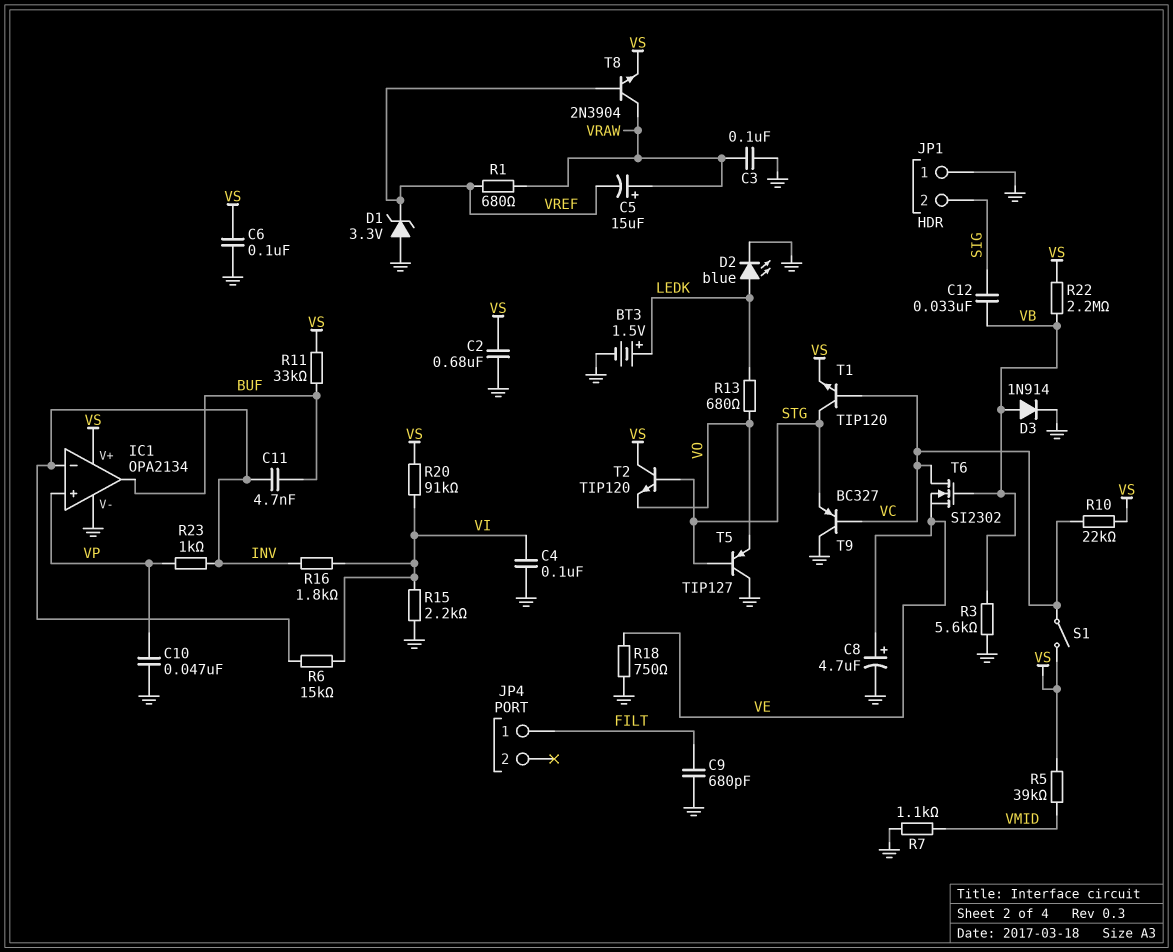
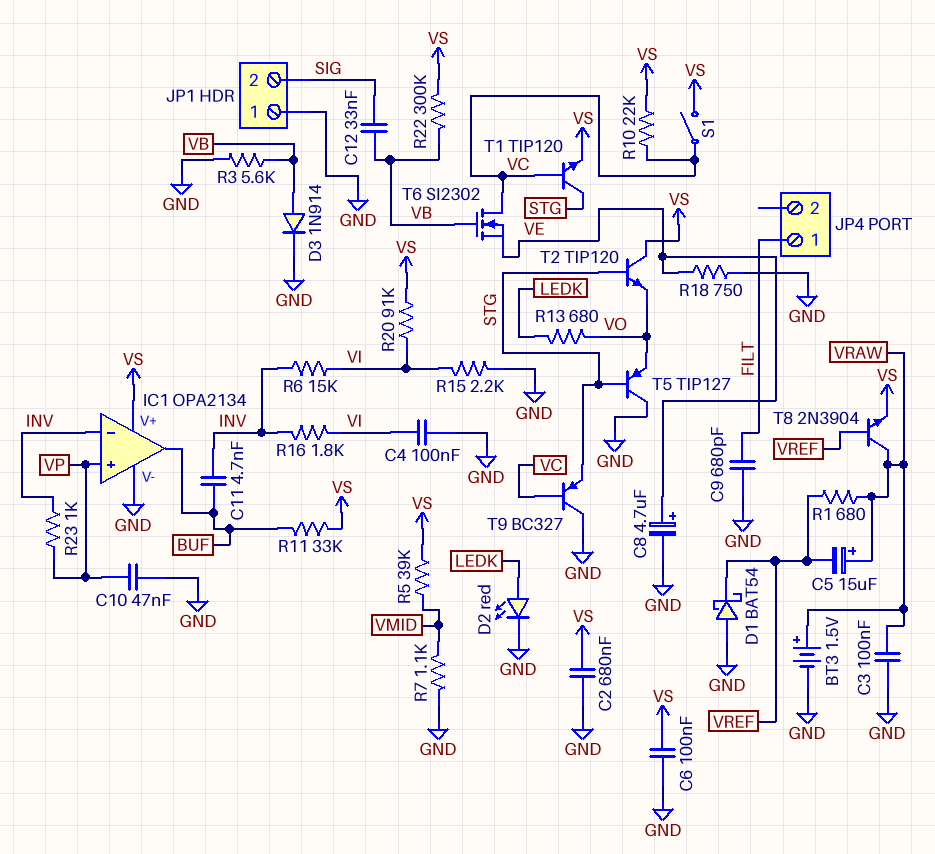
BT3: 1.5V (plus LEDK, minus GND) -> 1.5V (plus VRAW, minus GND)
D1: zener 3.3V (A GND, K VREF) -> schottky BAT54 (A GND, K VREF)
D2: LED blue (A LEDK, K GND) -> LED red (A LEDK, K GND)
R22: 2.2M (VB, VS) -> 300k (VB, VS)

